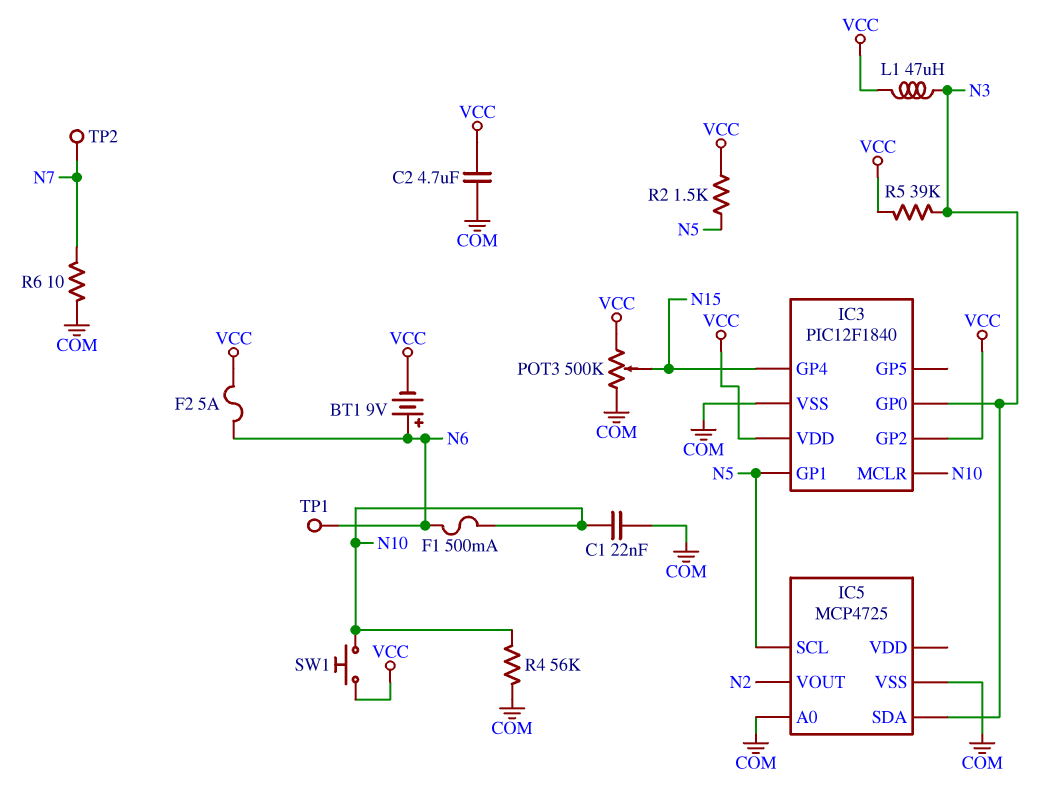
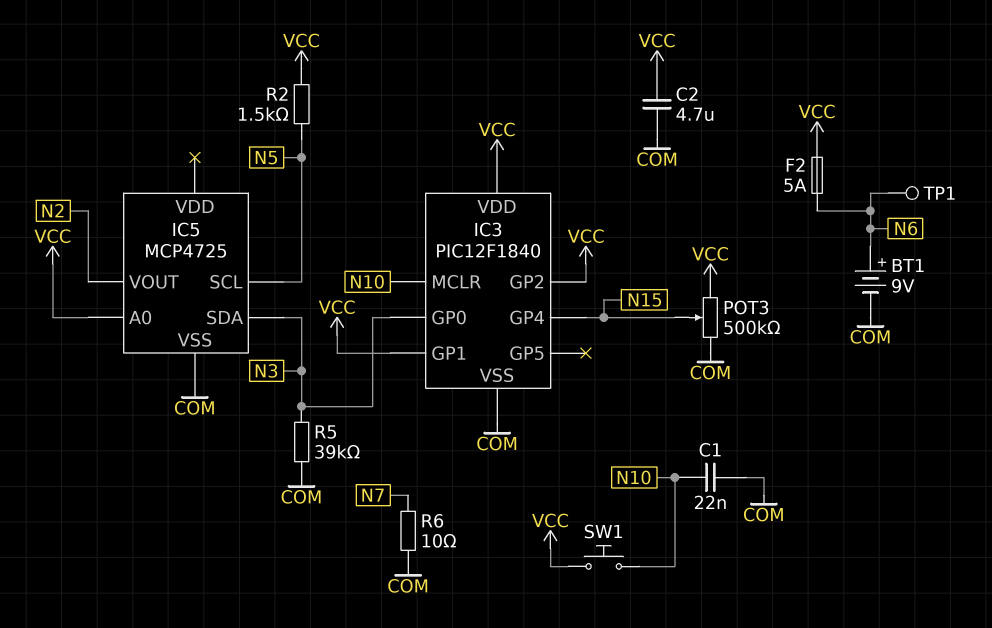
BT1: 9V (plus N6, minus VCC) -> 9V (plus N6, minus COM)
F1: 500mA (N6, N10) -> none
IC3 pin GP1: N5 -> VCC
IC5 pin A0: COM -> VCC
L1: 47uH (N3, VCC) -> none
R4: 56k (COM, N10) -> none
R5: 39k (N3, VCC) -> 39k (COM, N3)
TP2: test point (N7) -> none

